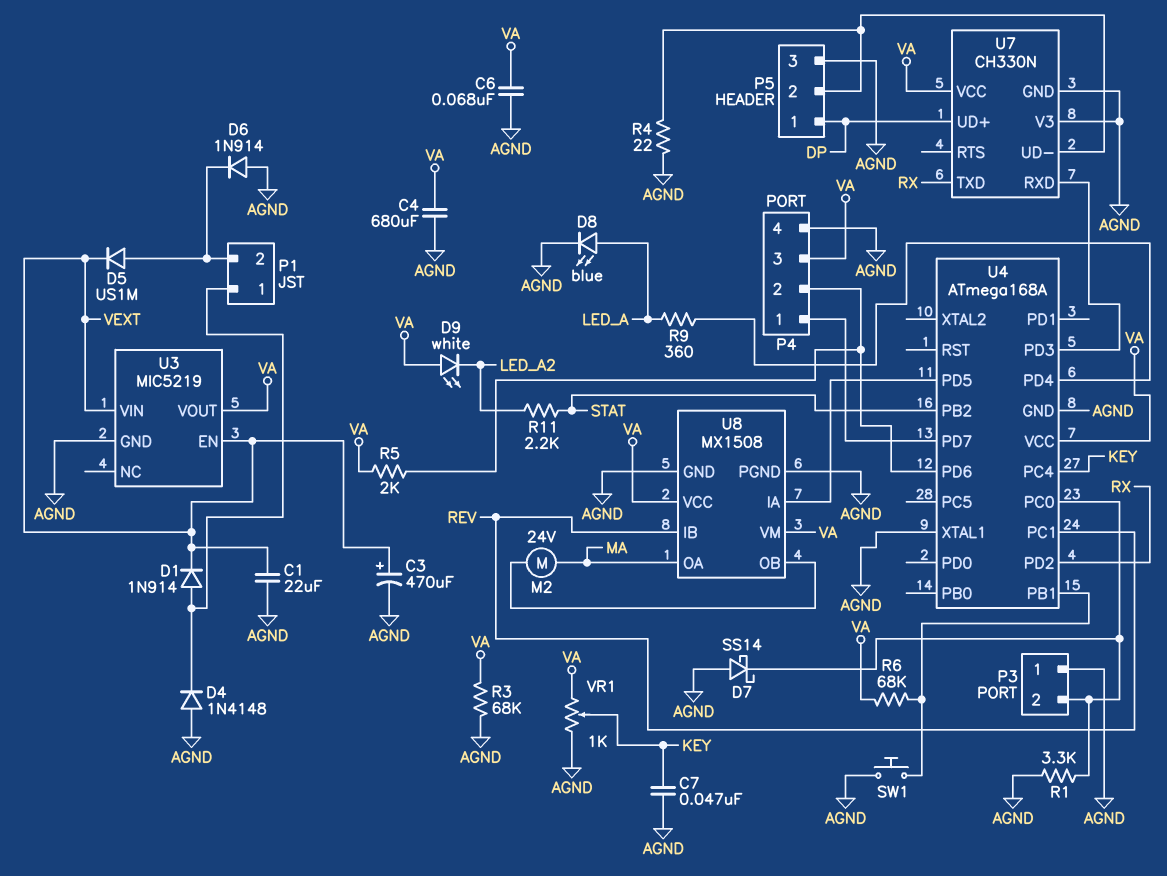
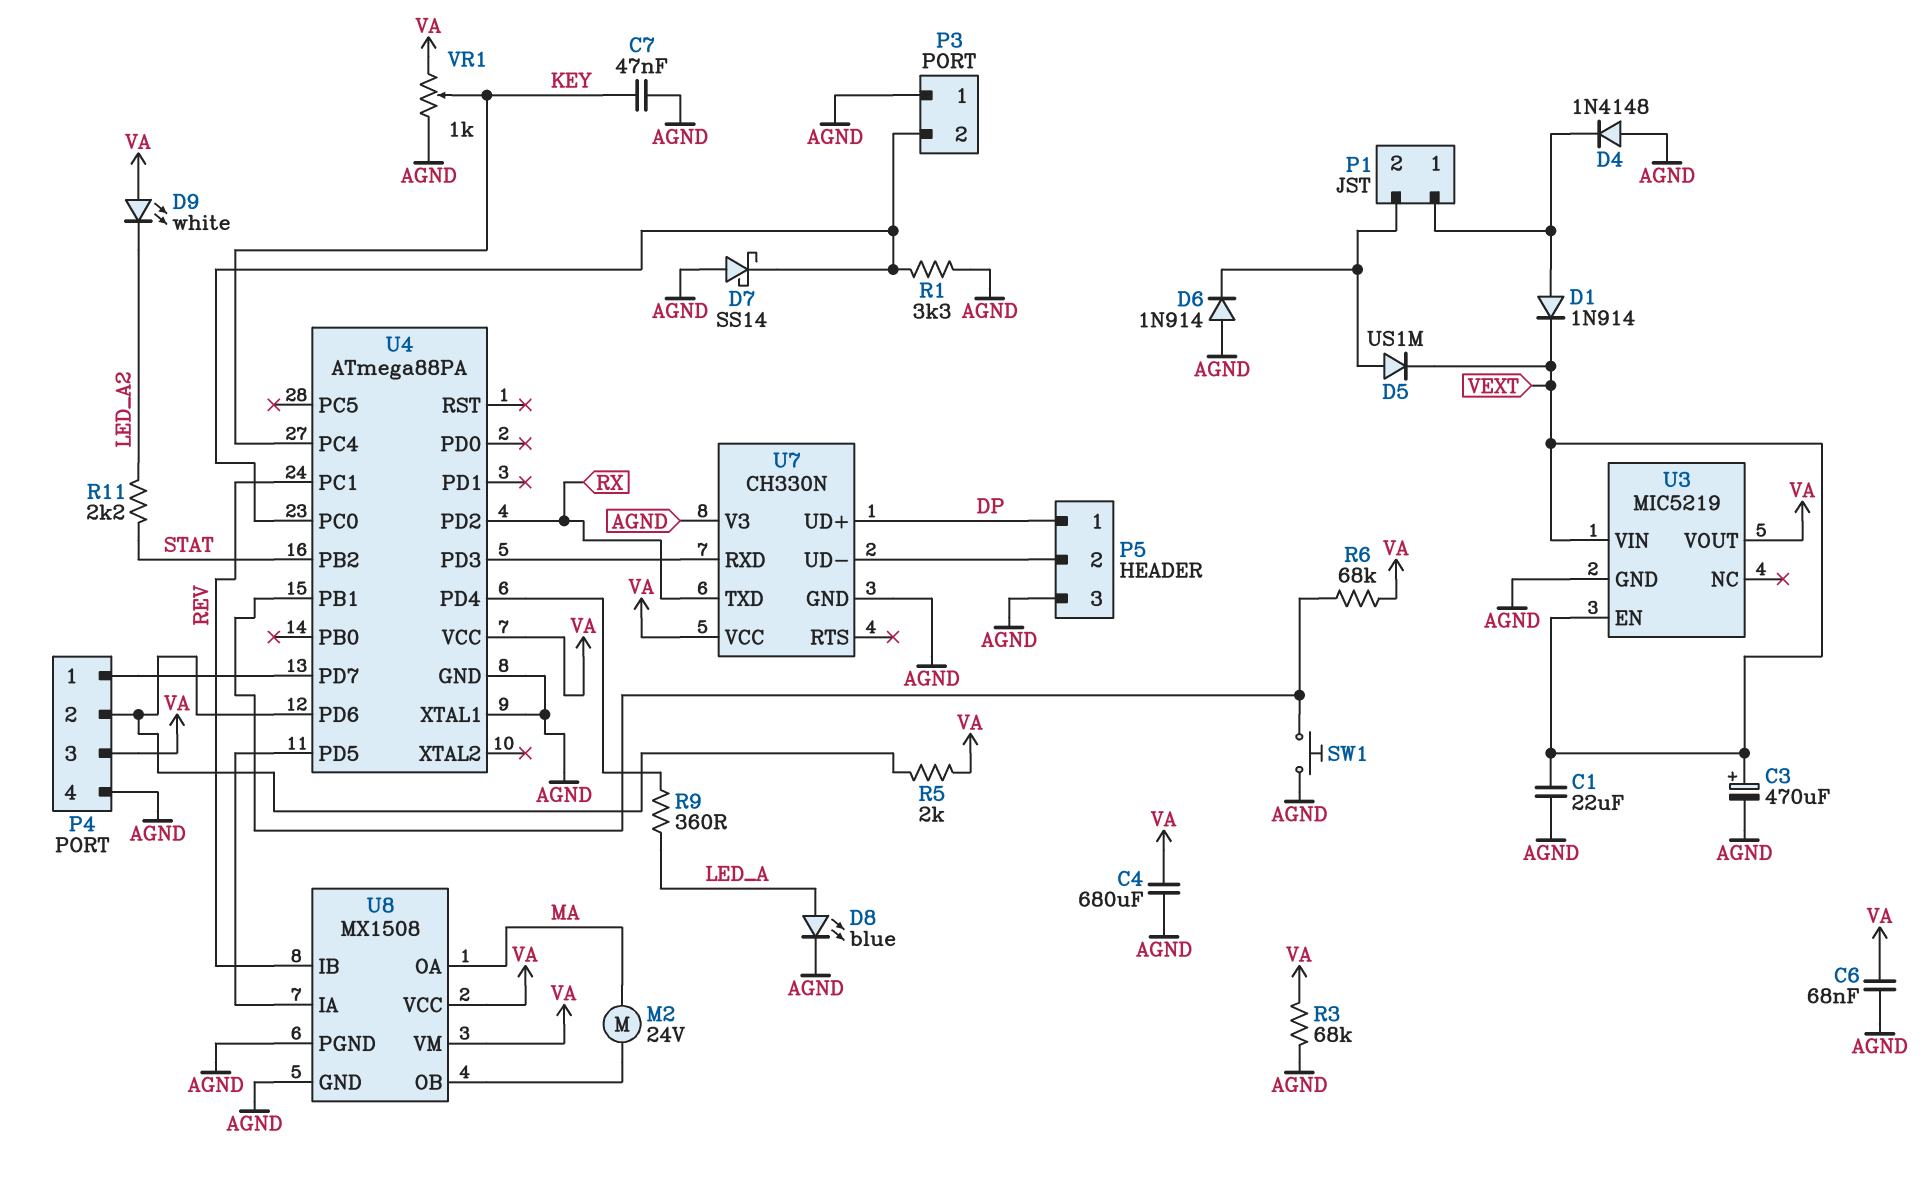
R4: 22 (AGND, P5/2) -> none
U4: ATmega168A -> ATmega88PA

